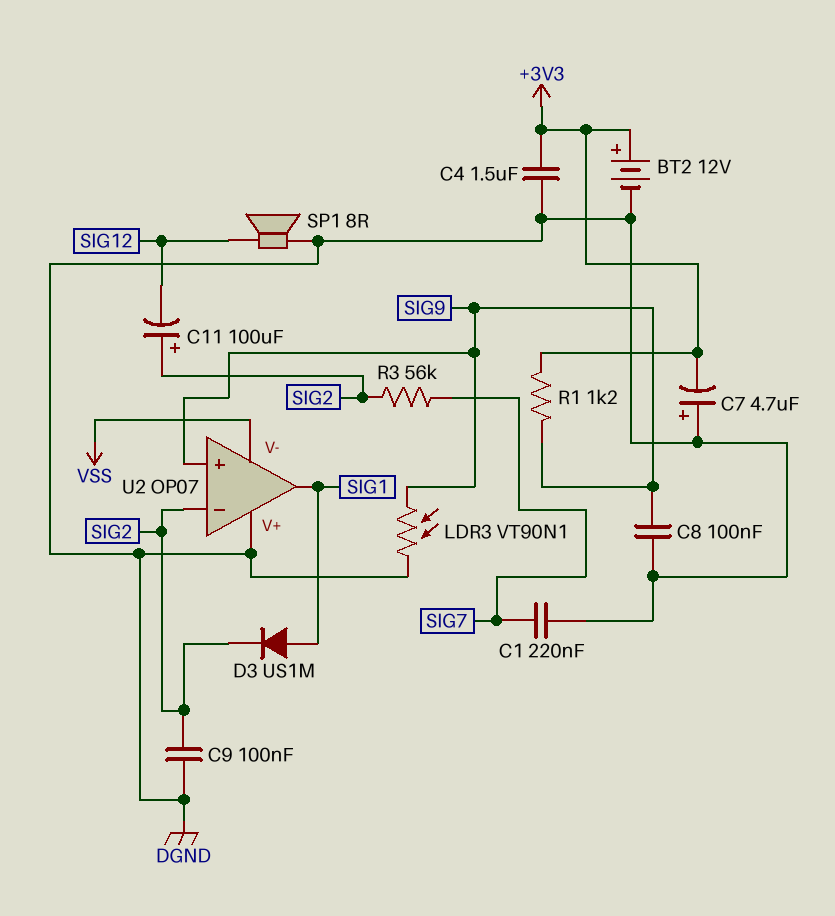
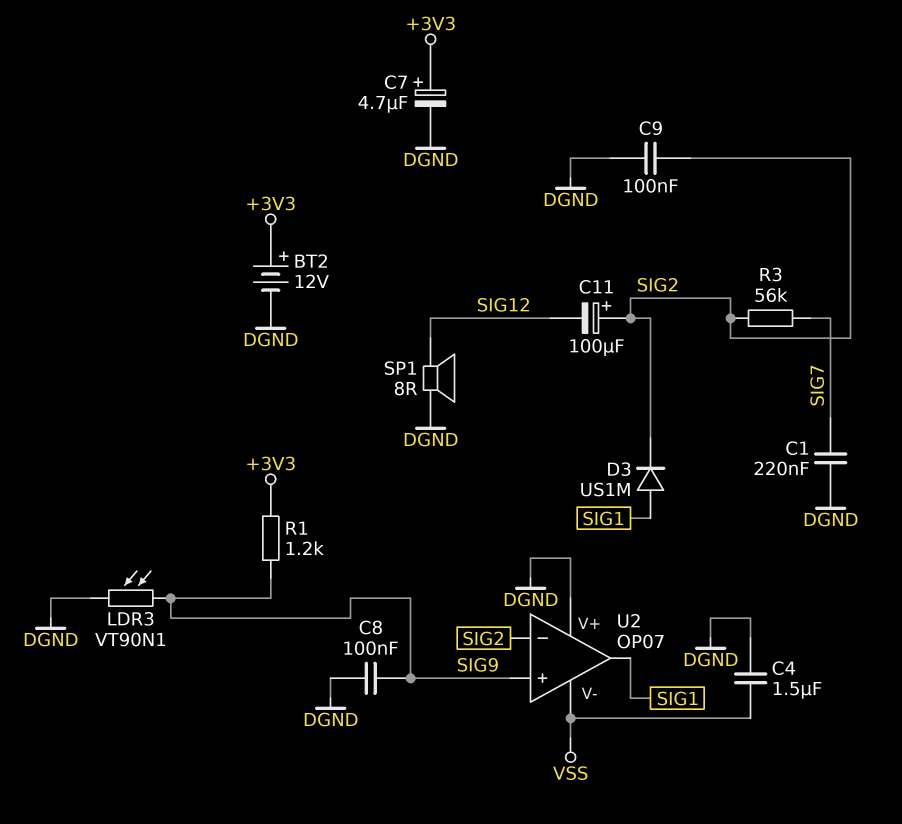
C4: 1.5uF (+3V3, DGND) -> 1.5uF (DGND, VSS)
C7: 4.7uF (plus DGND, minus +3V3) -> 4.7uF (plus +3V3, minus DGND)

